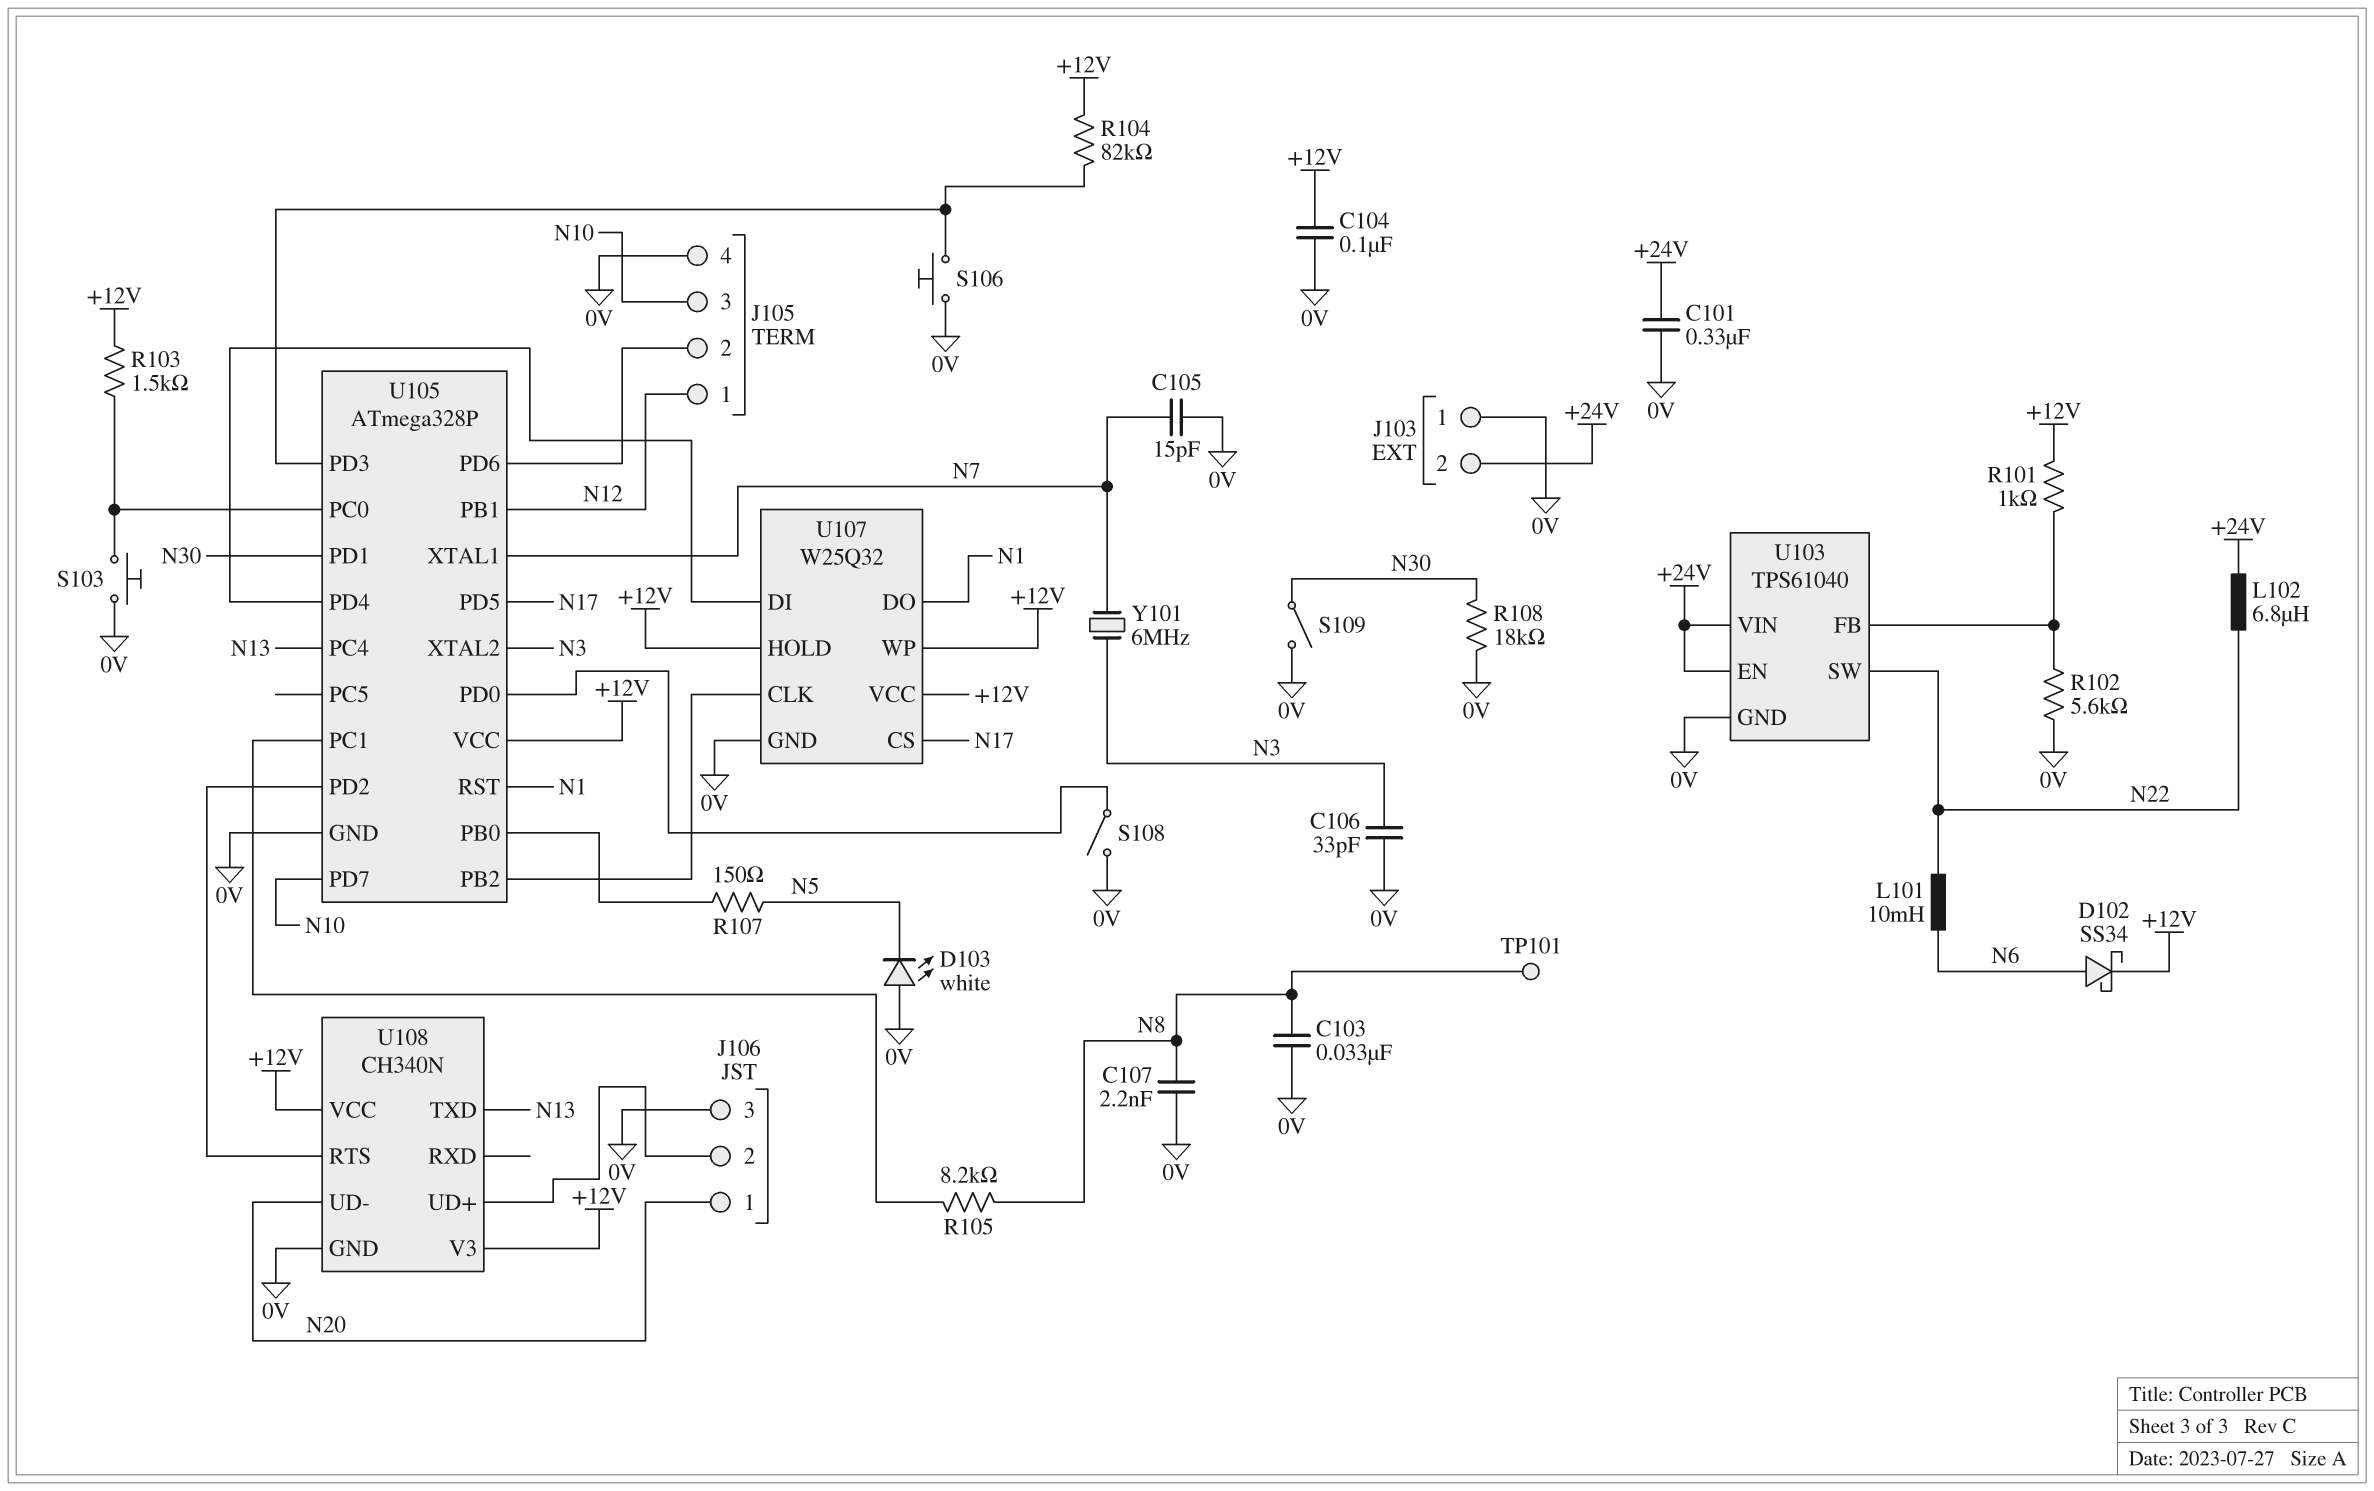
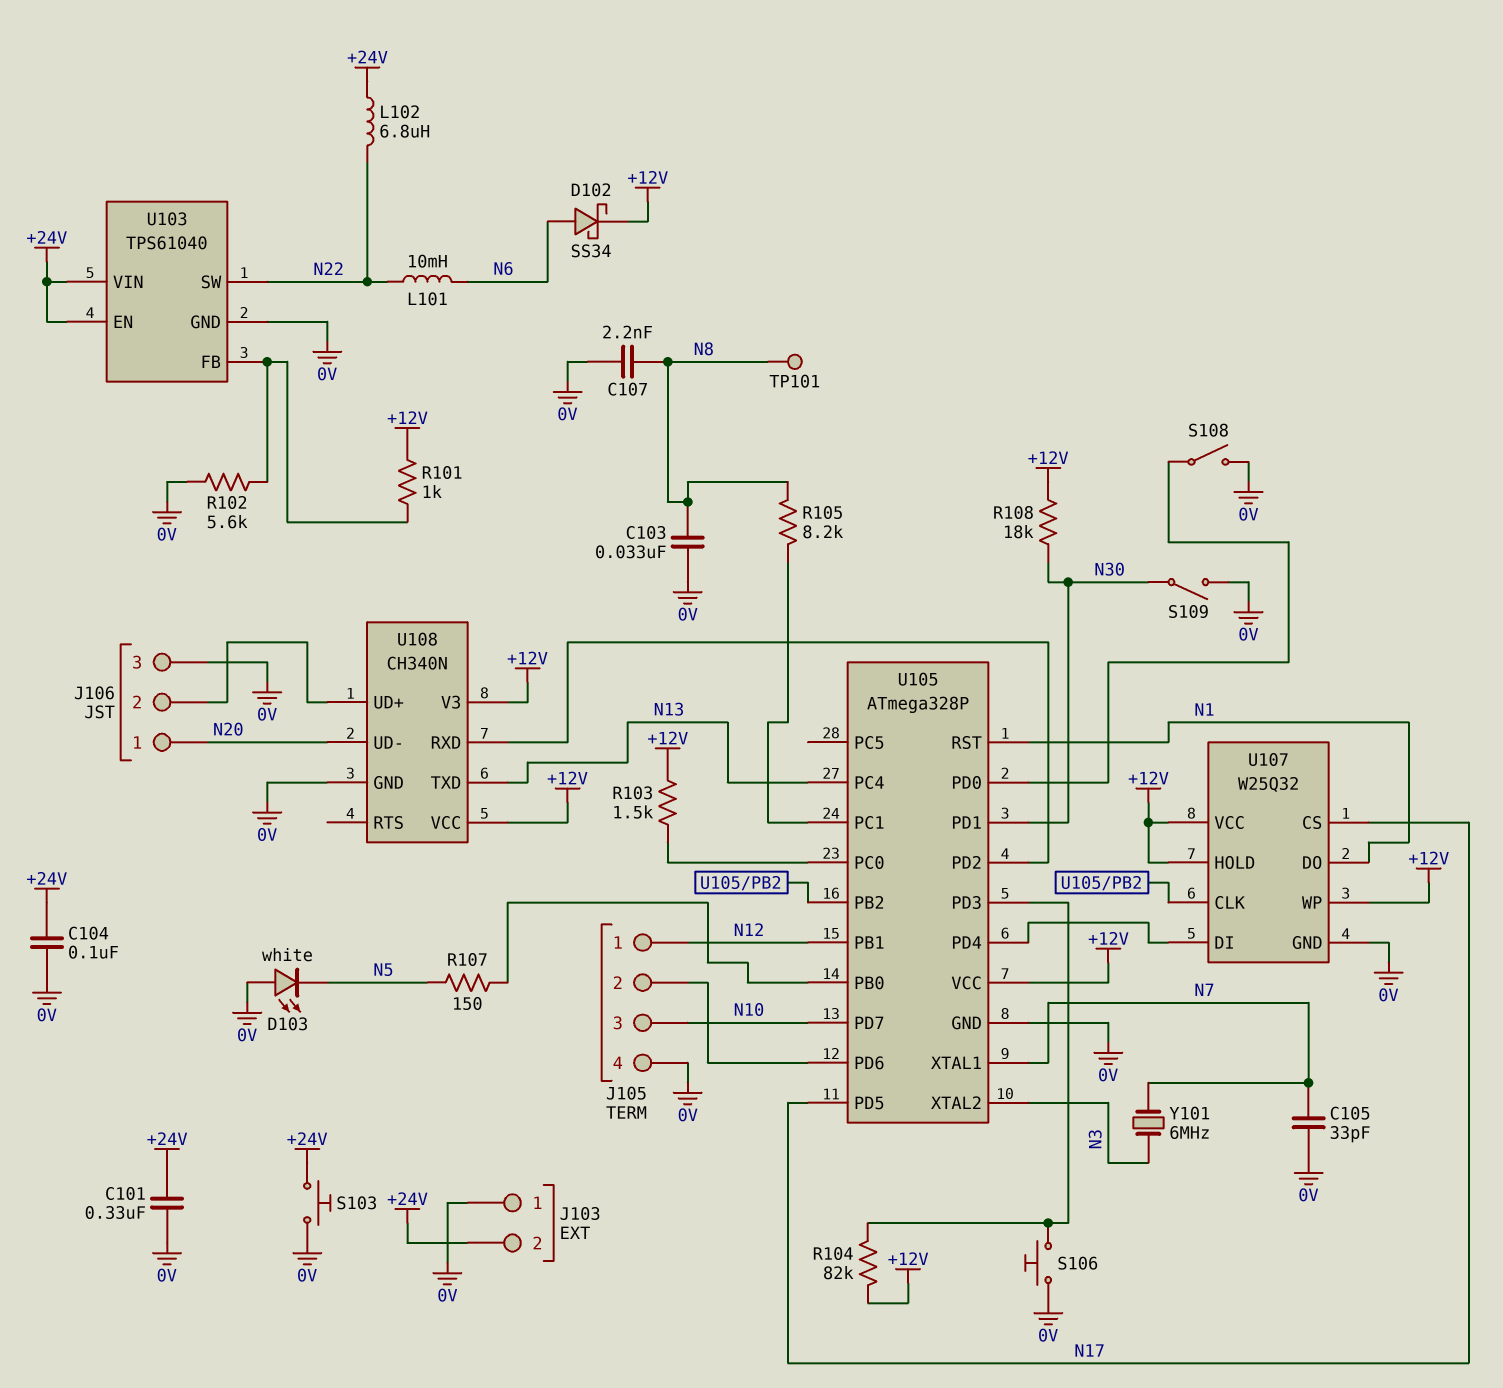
C104: 100nF (+12V, 0V) -> 100nF (+24V, 0V)
C105: 15pF (0V, N7) -> 33pF (0V, N7)
C106: 33pF (0V, N3) -> none
R108: 18k (0V, N30) -> 18k (+12V, N30)
S103: button (0V, U105/PC0) -> button (+24V, 0V)
U108 pin RTS: U105/PD2 -> none
U108 pin RXD: none -> U105/PD2

